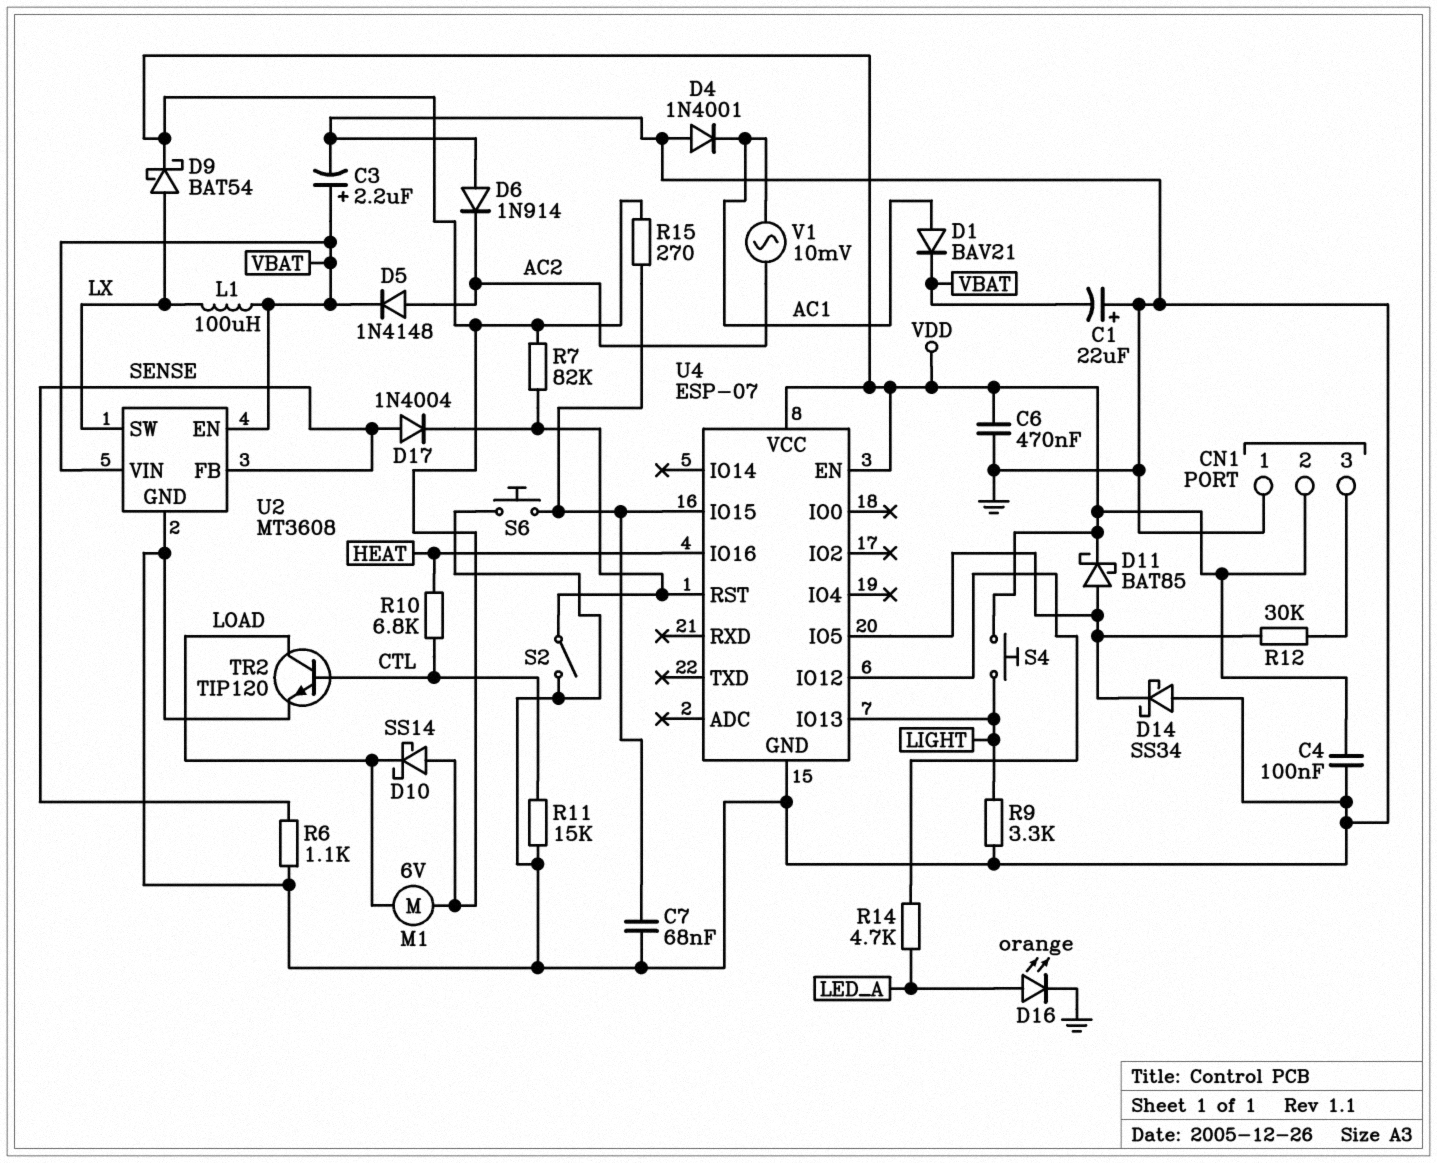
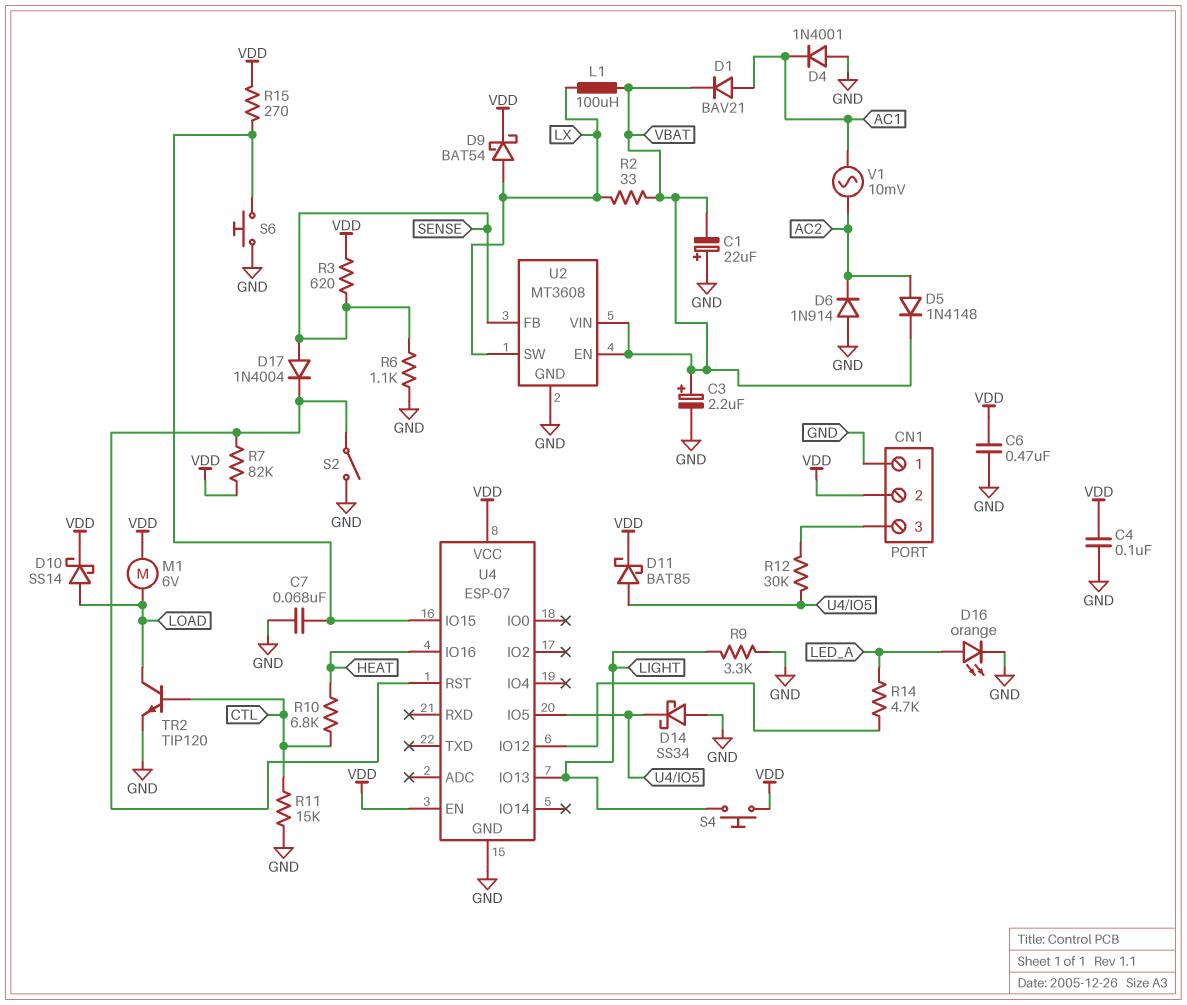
D10: schottky SS14 (A VDD, K LOAD) -> schottky SS14 (A LOAD, K VDD)
R2: none -> 33 (LX, VBAT)
R3: none -> 620 (SENSE, VDD)

